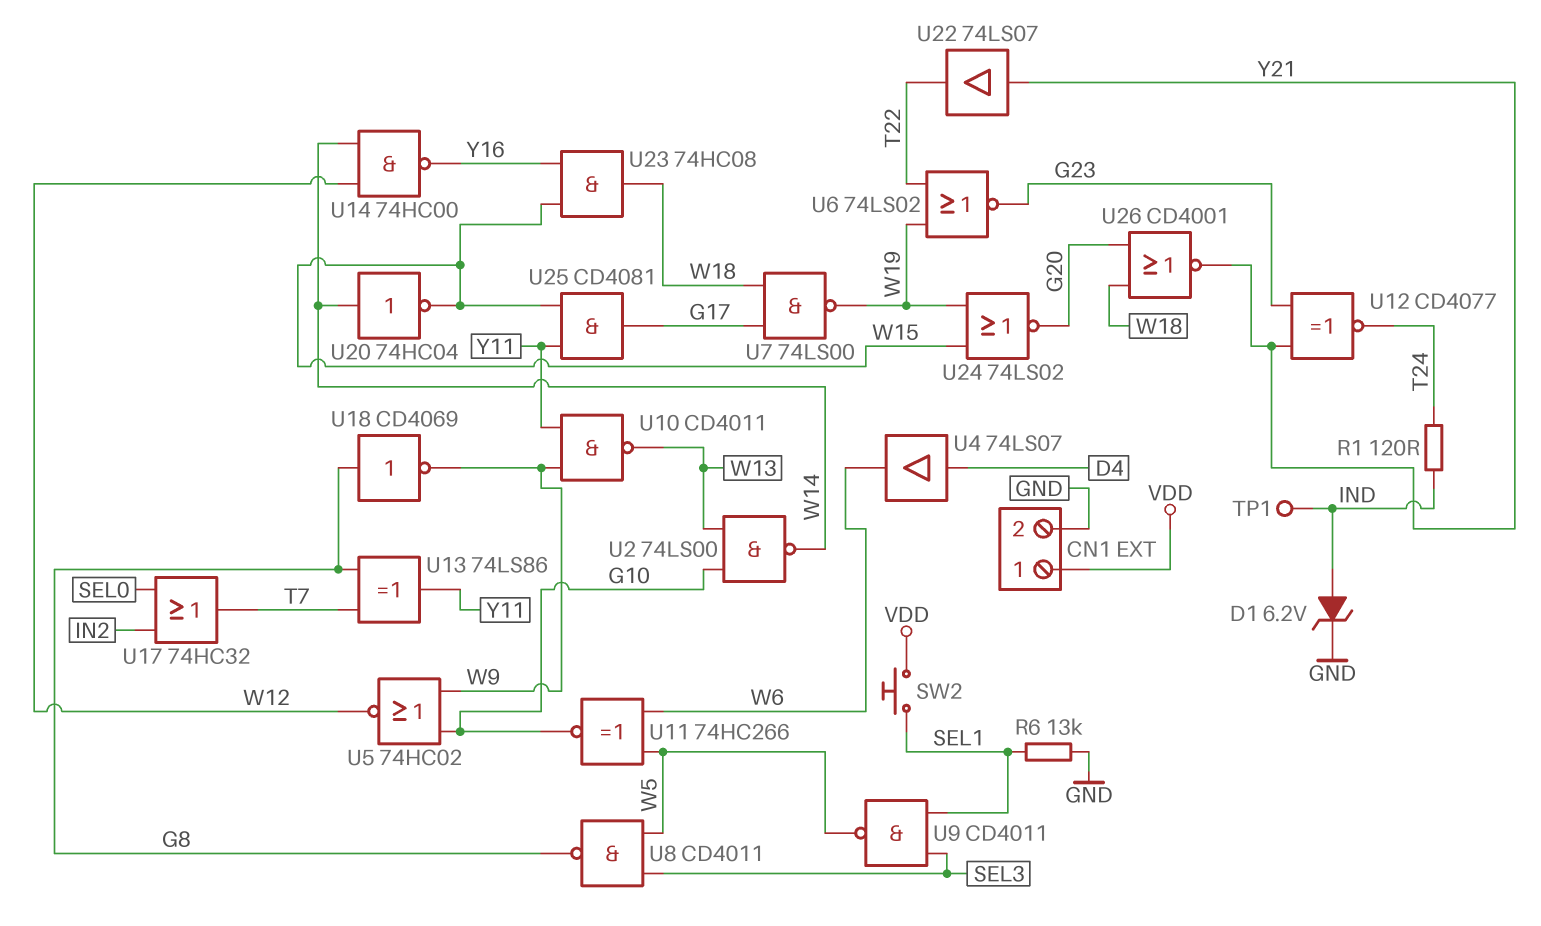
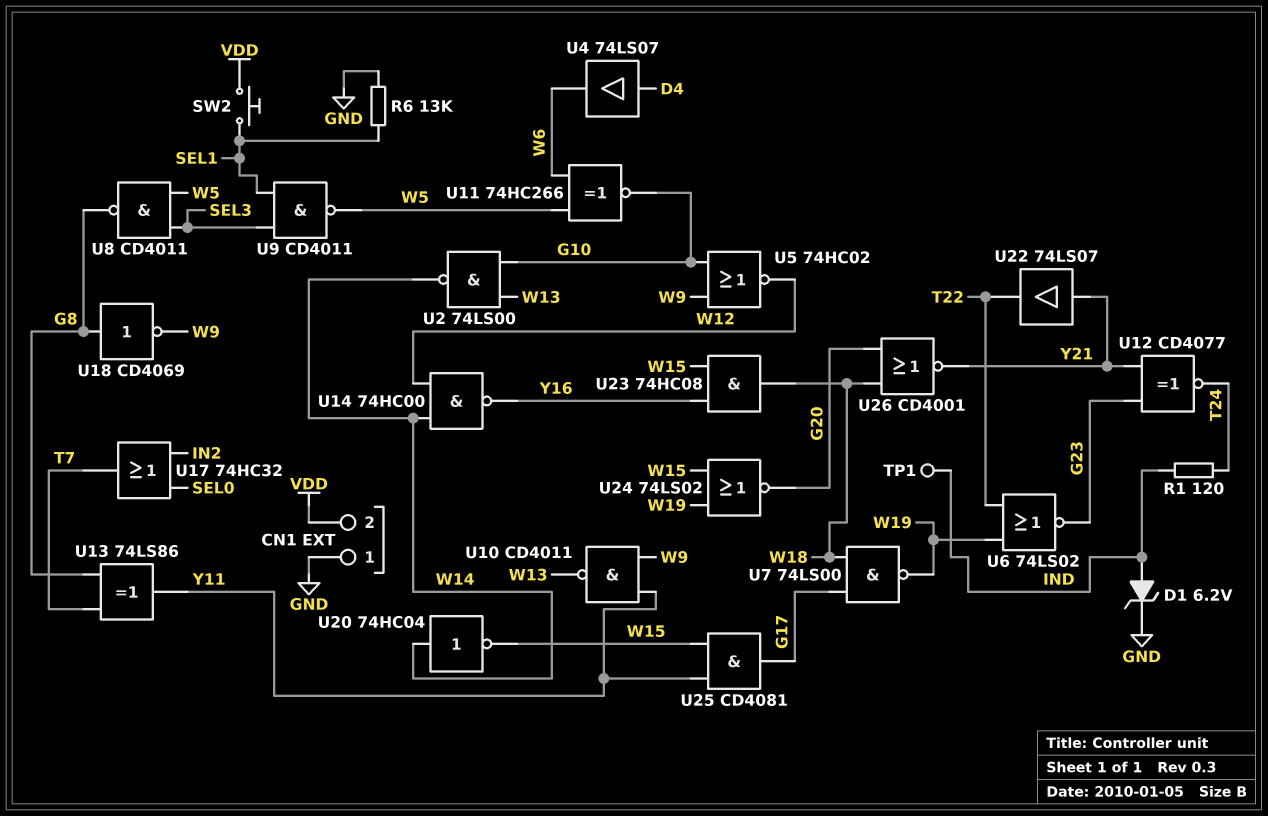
CN1 pin 1: VDD -> GND
CN1 pin 2: GND -> VDD

